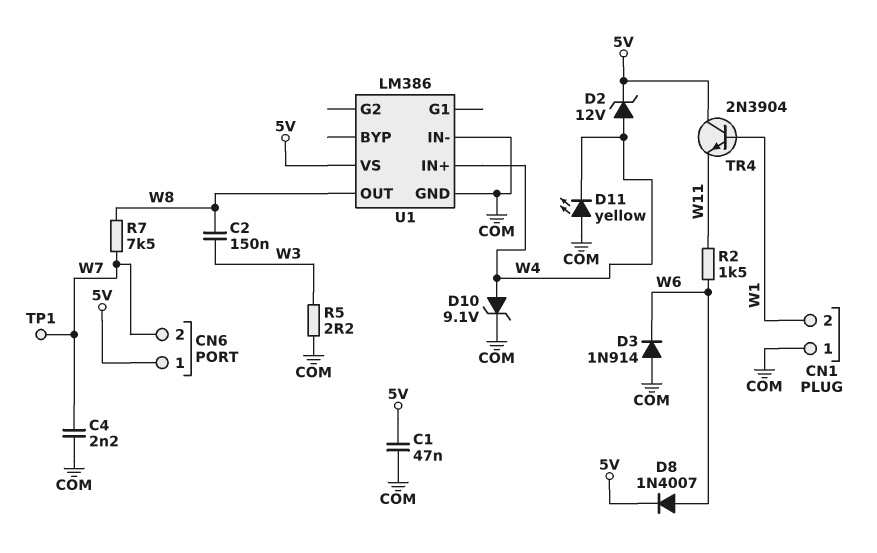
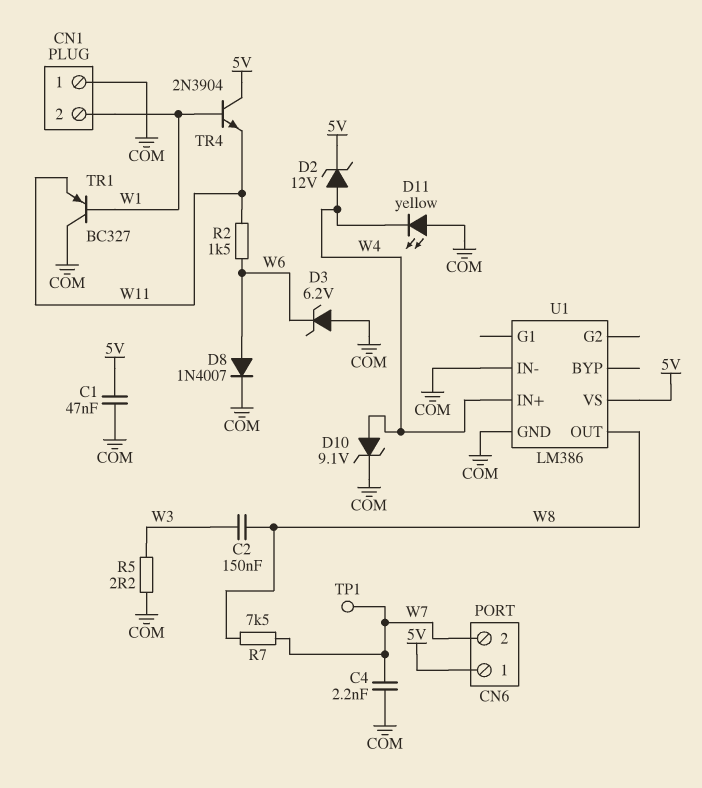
D3: diode 1N914 (A COM, K W6) -> zener 6.2V (A COM, K W6)
D8: diode 1N4007 (A W6, K 5V) -> diode 1N4007 (A W6, K COM)
TR1: none -> PNP BC327 (B W1, C COM, E W11)

